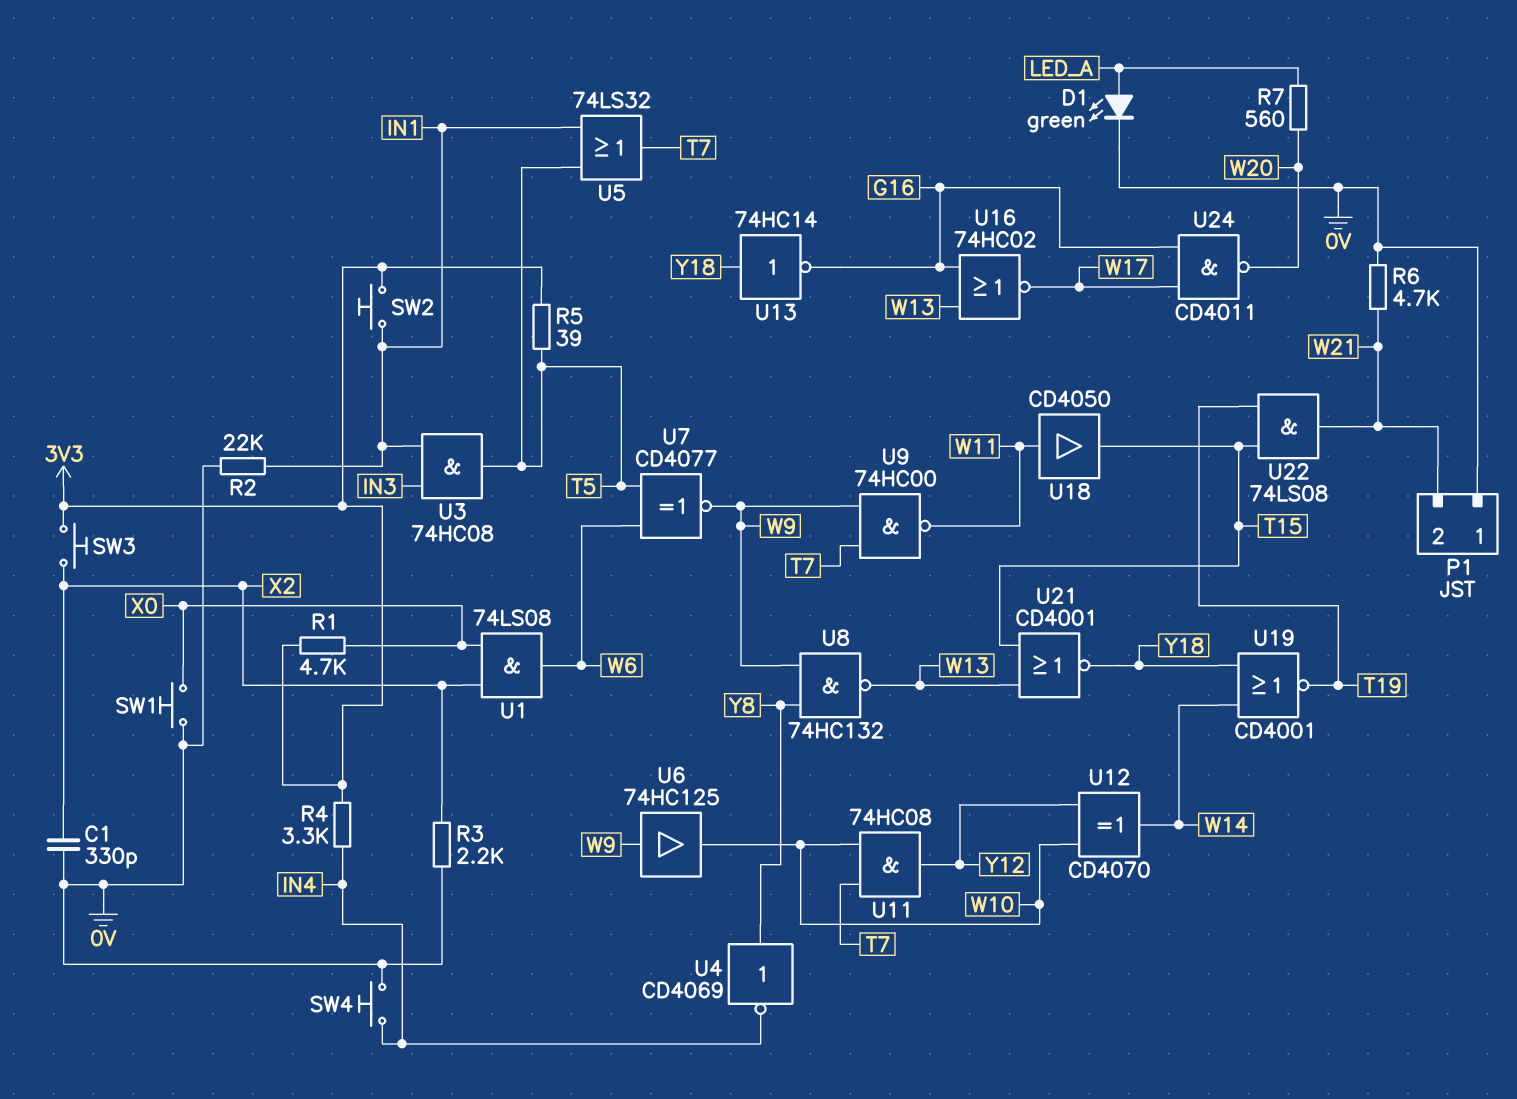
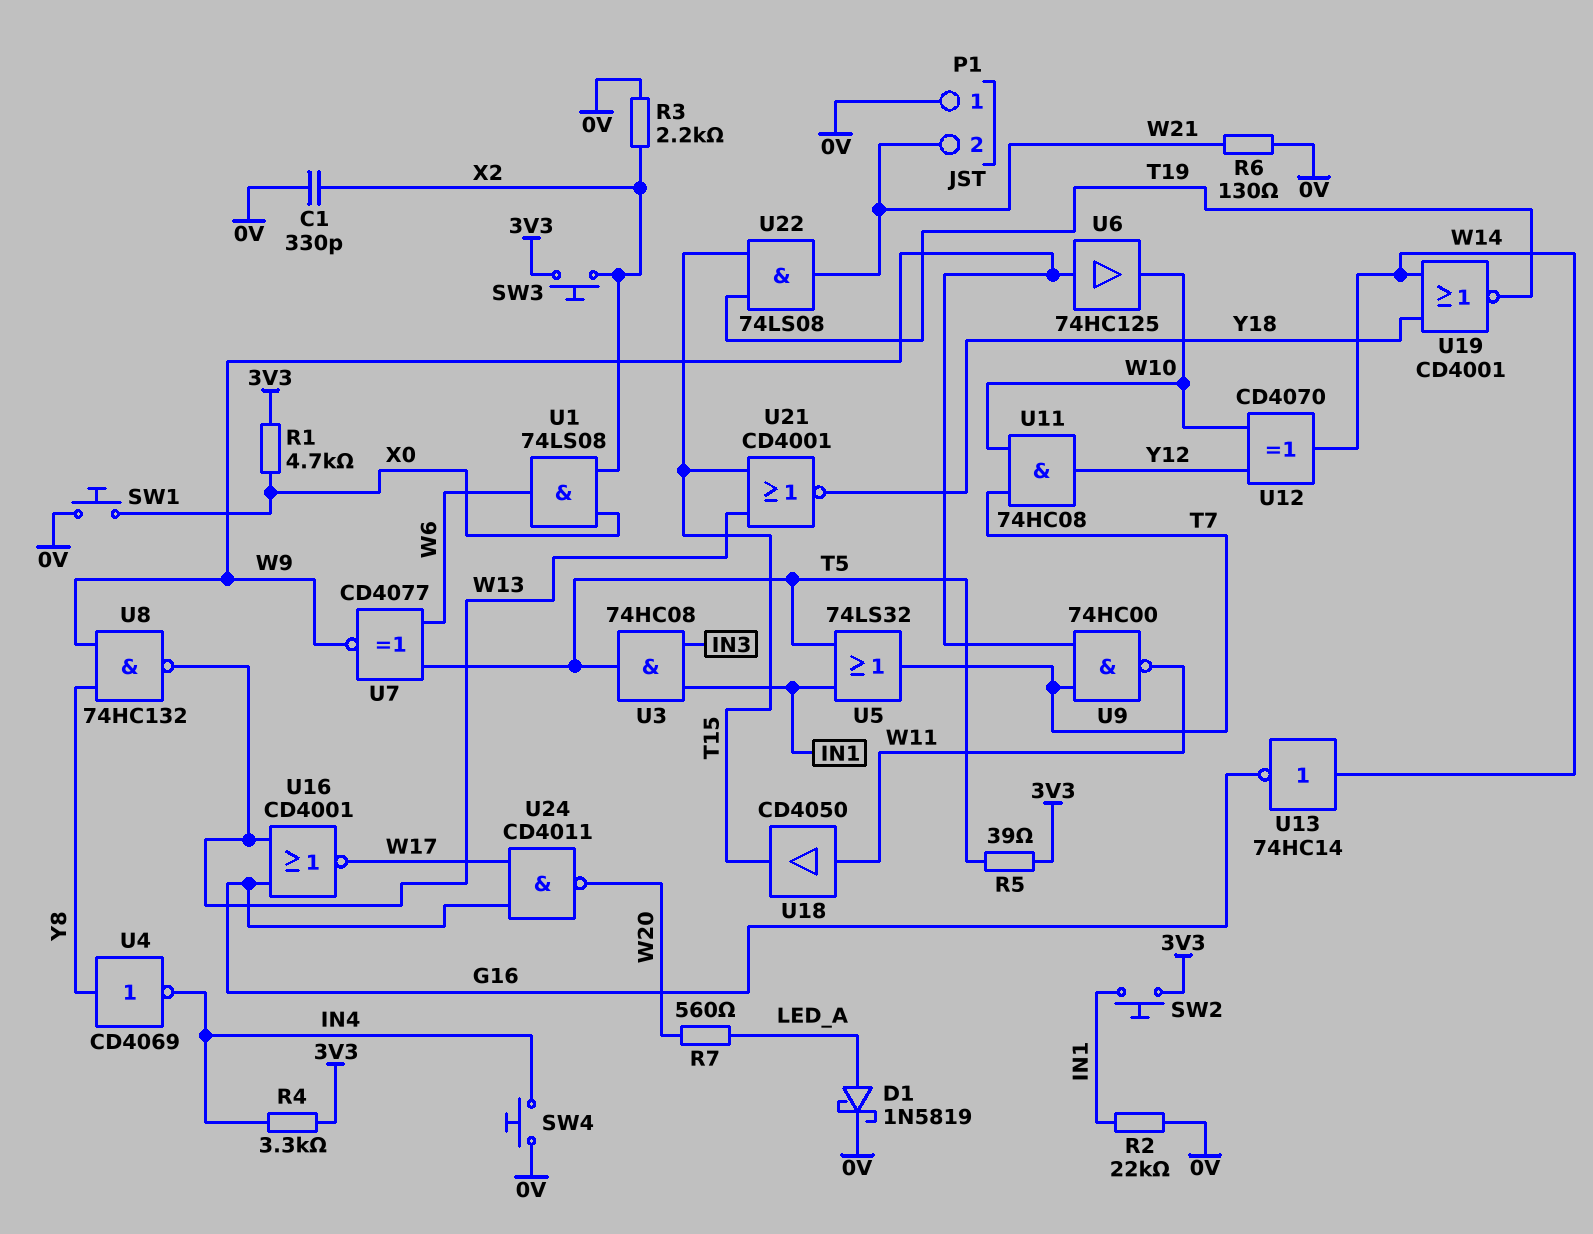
D1: LED green (A LED_A, K 0V) -> schottky 1N5819 (A LED_A, K 0V)
R6: 4.7k (0V, W21) -> 130 (0V, W21)
U13: NOT 74HC14 (in Y18, out G16) -> NOT 74HC14 (in W14, out G16)
U16: NOR 74HC02 (in G16, in W13, out W17) -> NOR CD4001 (in G16, in W13, out W17)

